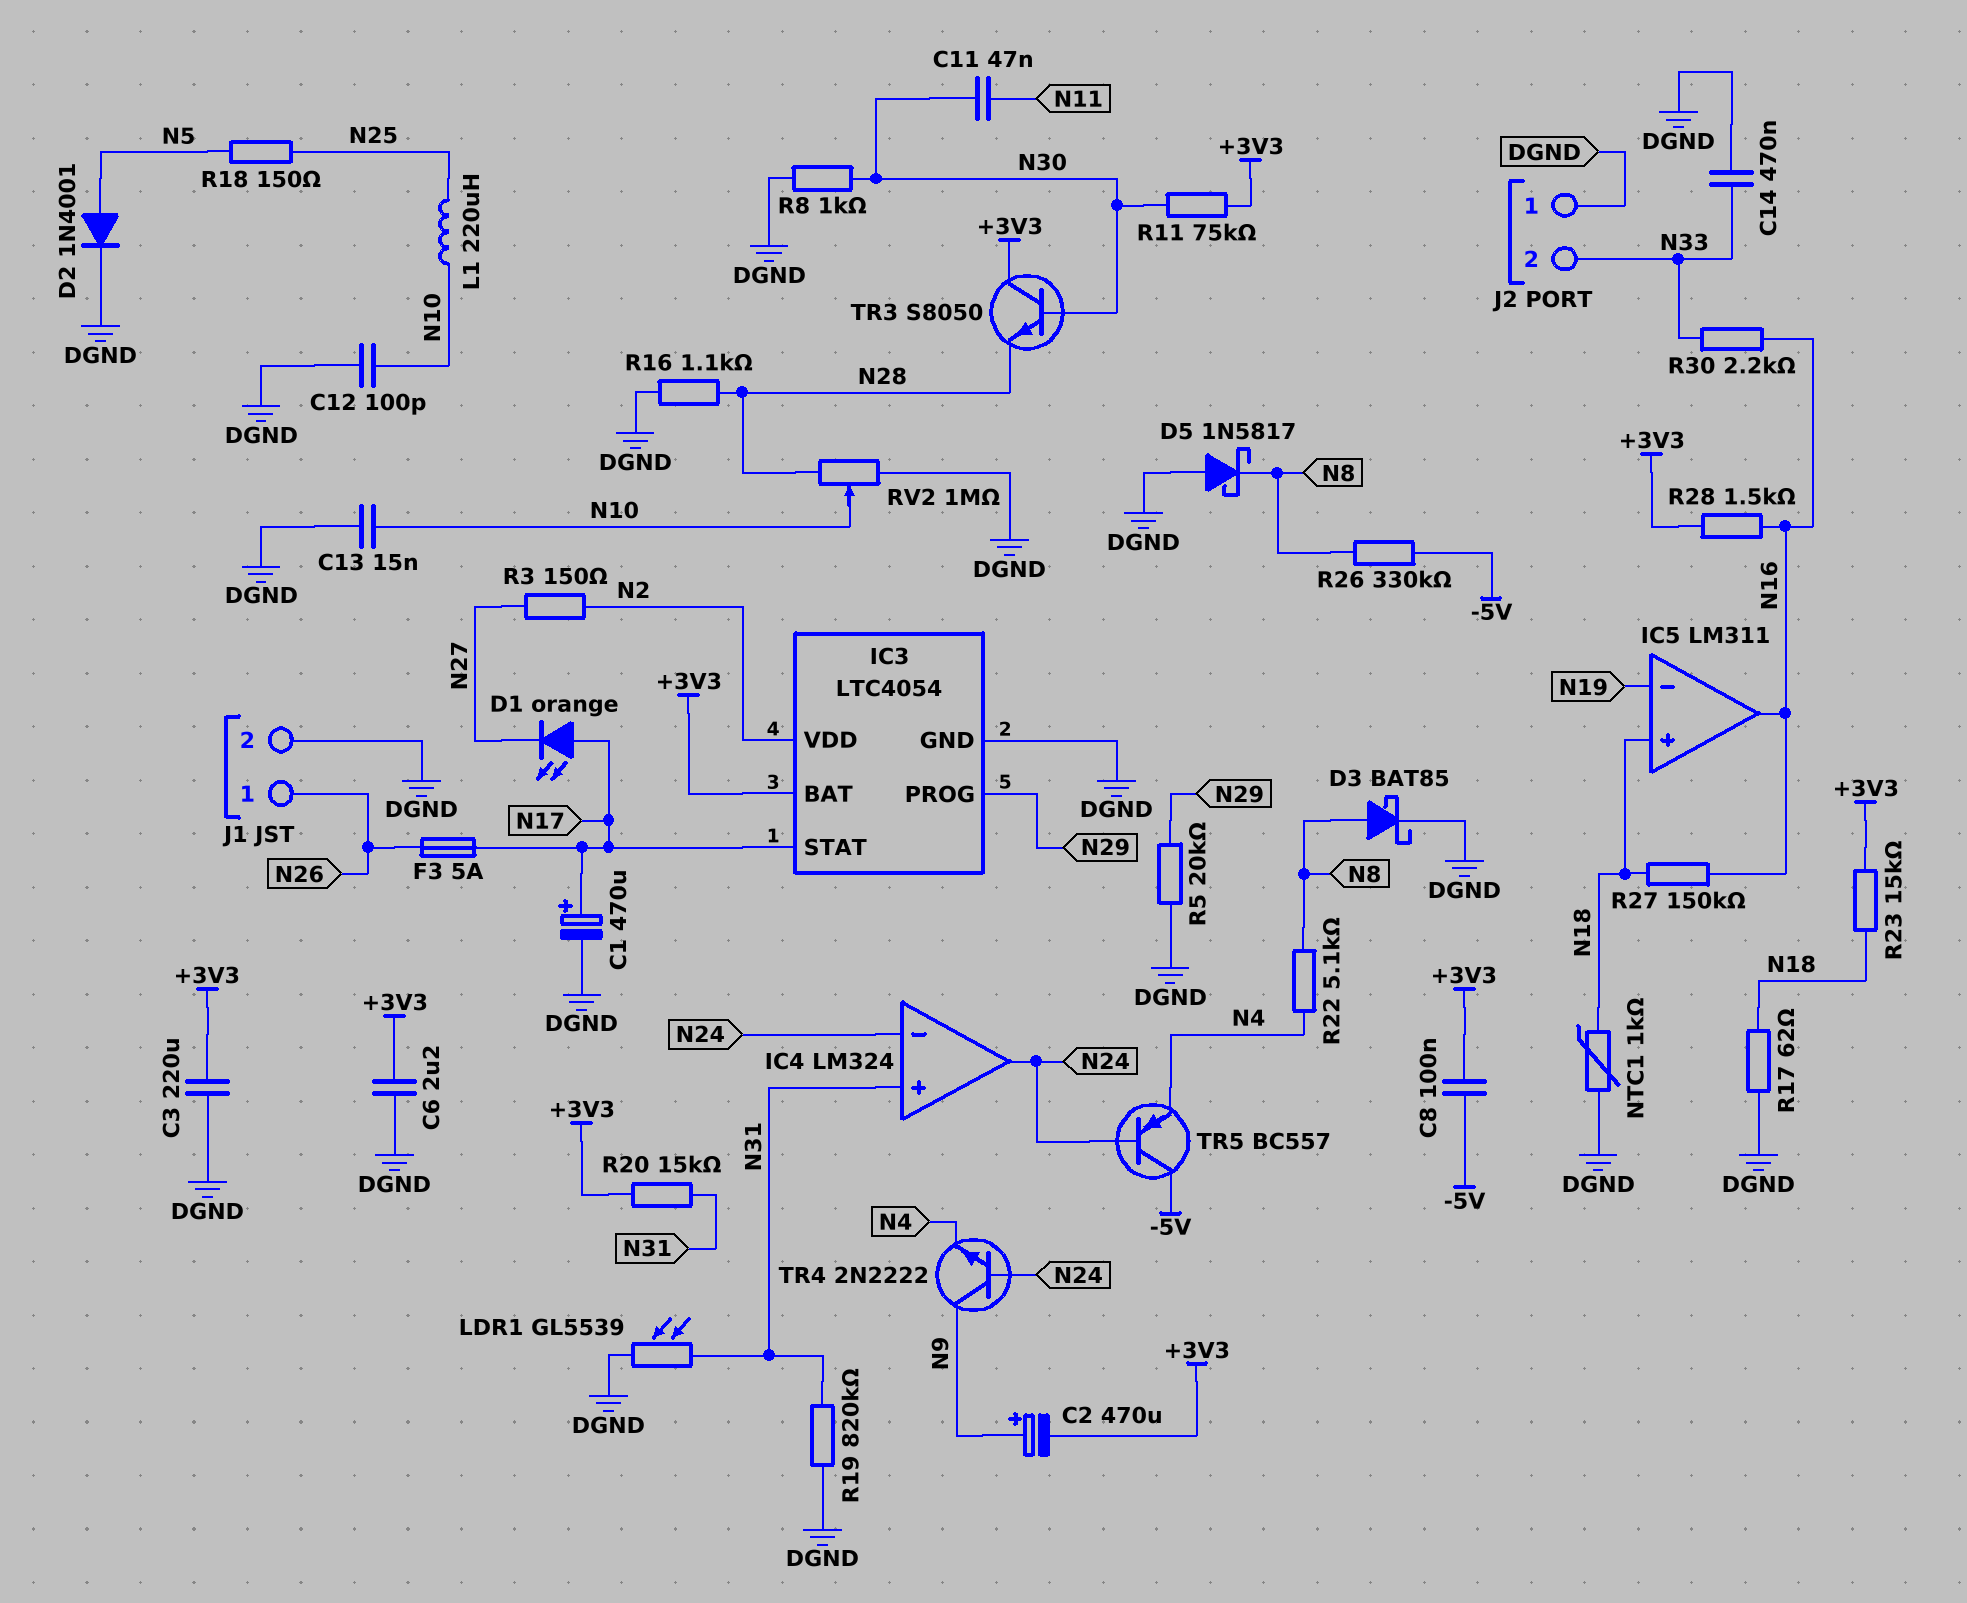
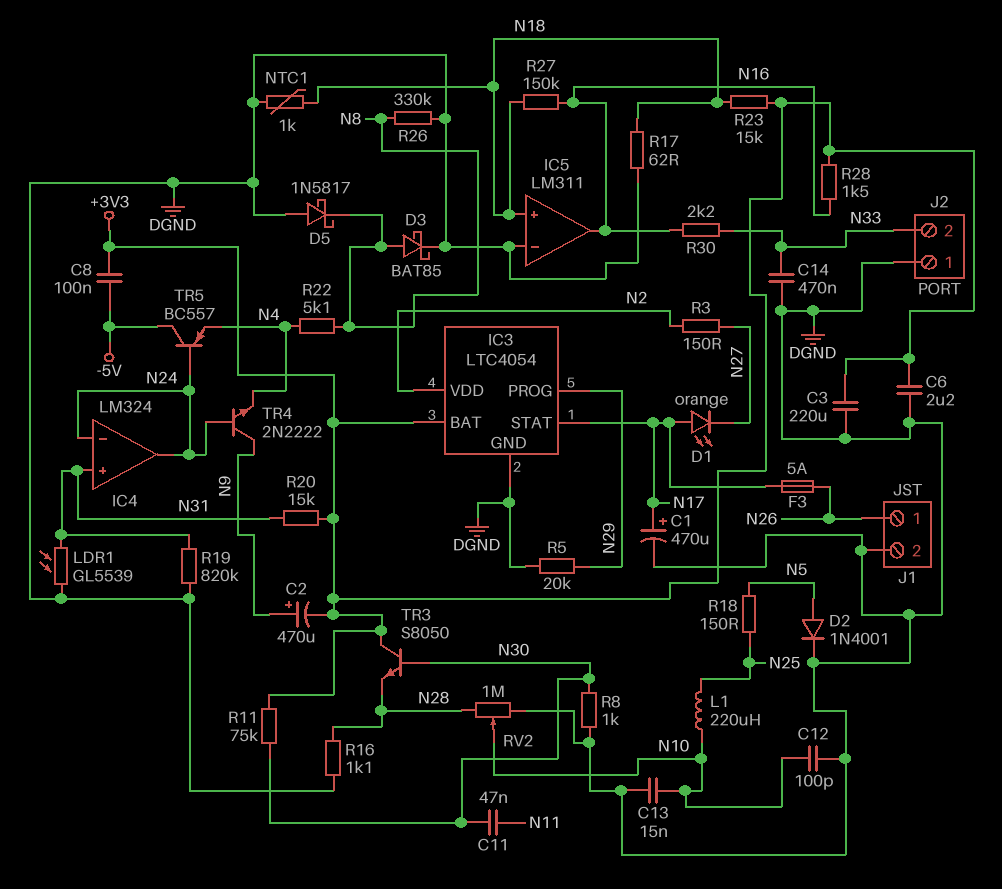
IC5 pin in-: N19 -> DGND
R26: 330k (-5V, N8) -> 330k (DGND, N8)

